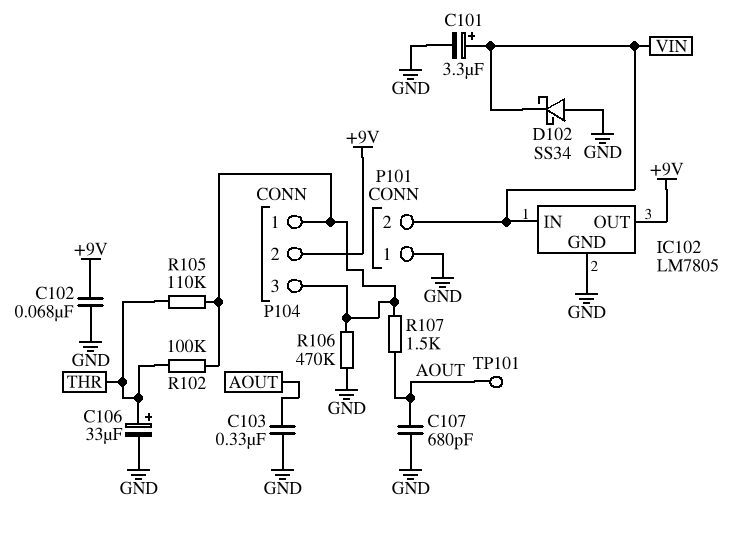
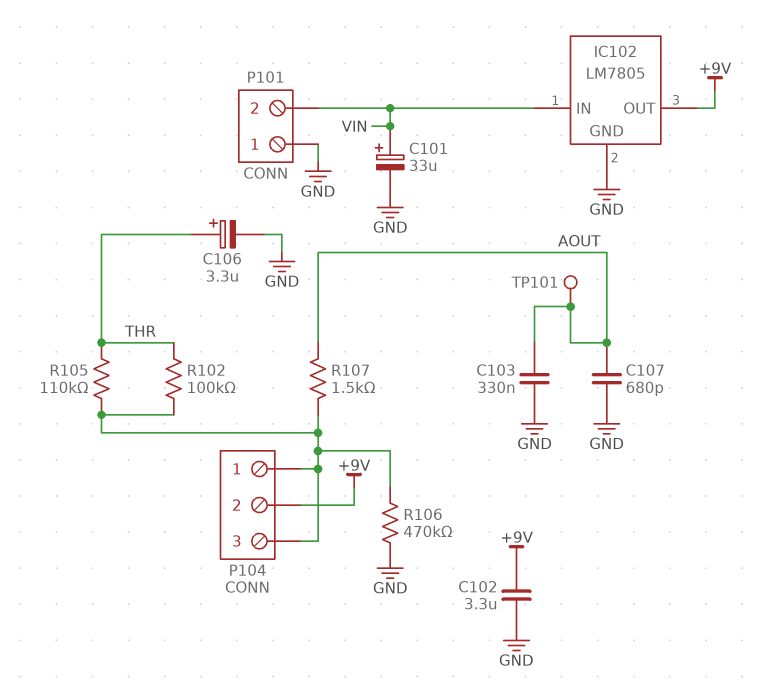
C101: 3.3uF (plus VIN, minus GND) -> 33uF (plus VIN, minus GND)
C102: 68nF (+9V, GND) -> 3.3uF (+9V, GND)
C106: 33uF (plus THR, minus GND) -> 3.3uF (plus THR, minus GND)
D102: schottky SS34 (A GND, K VIN) -> none

